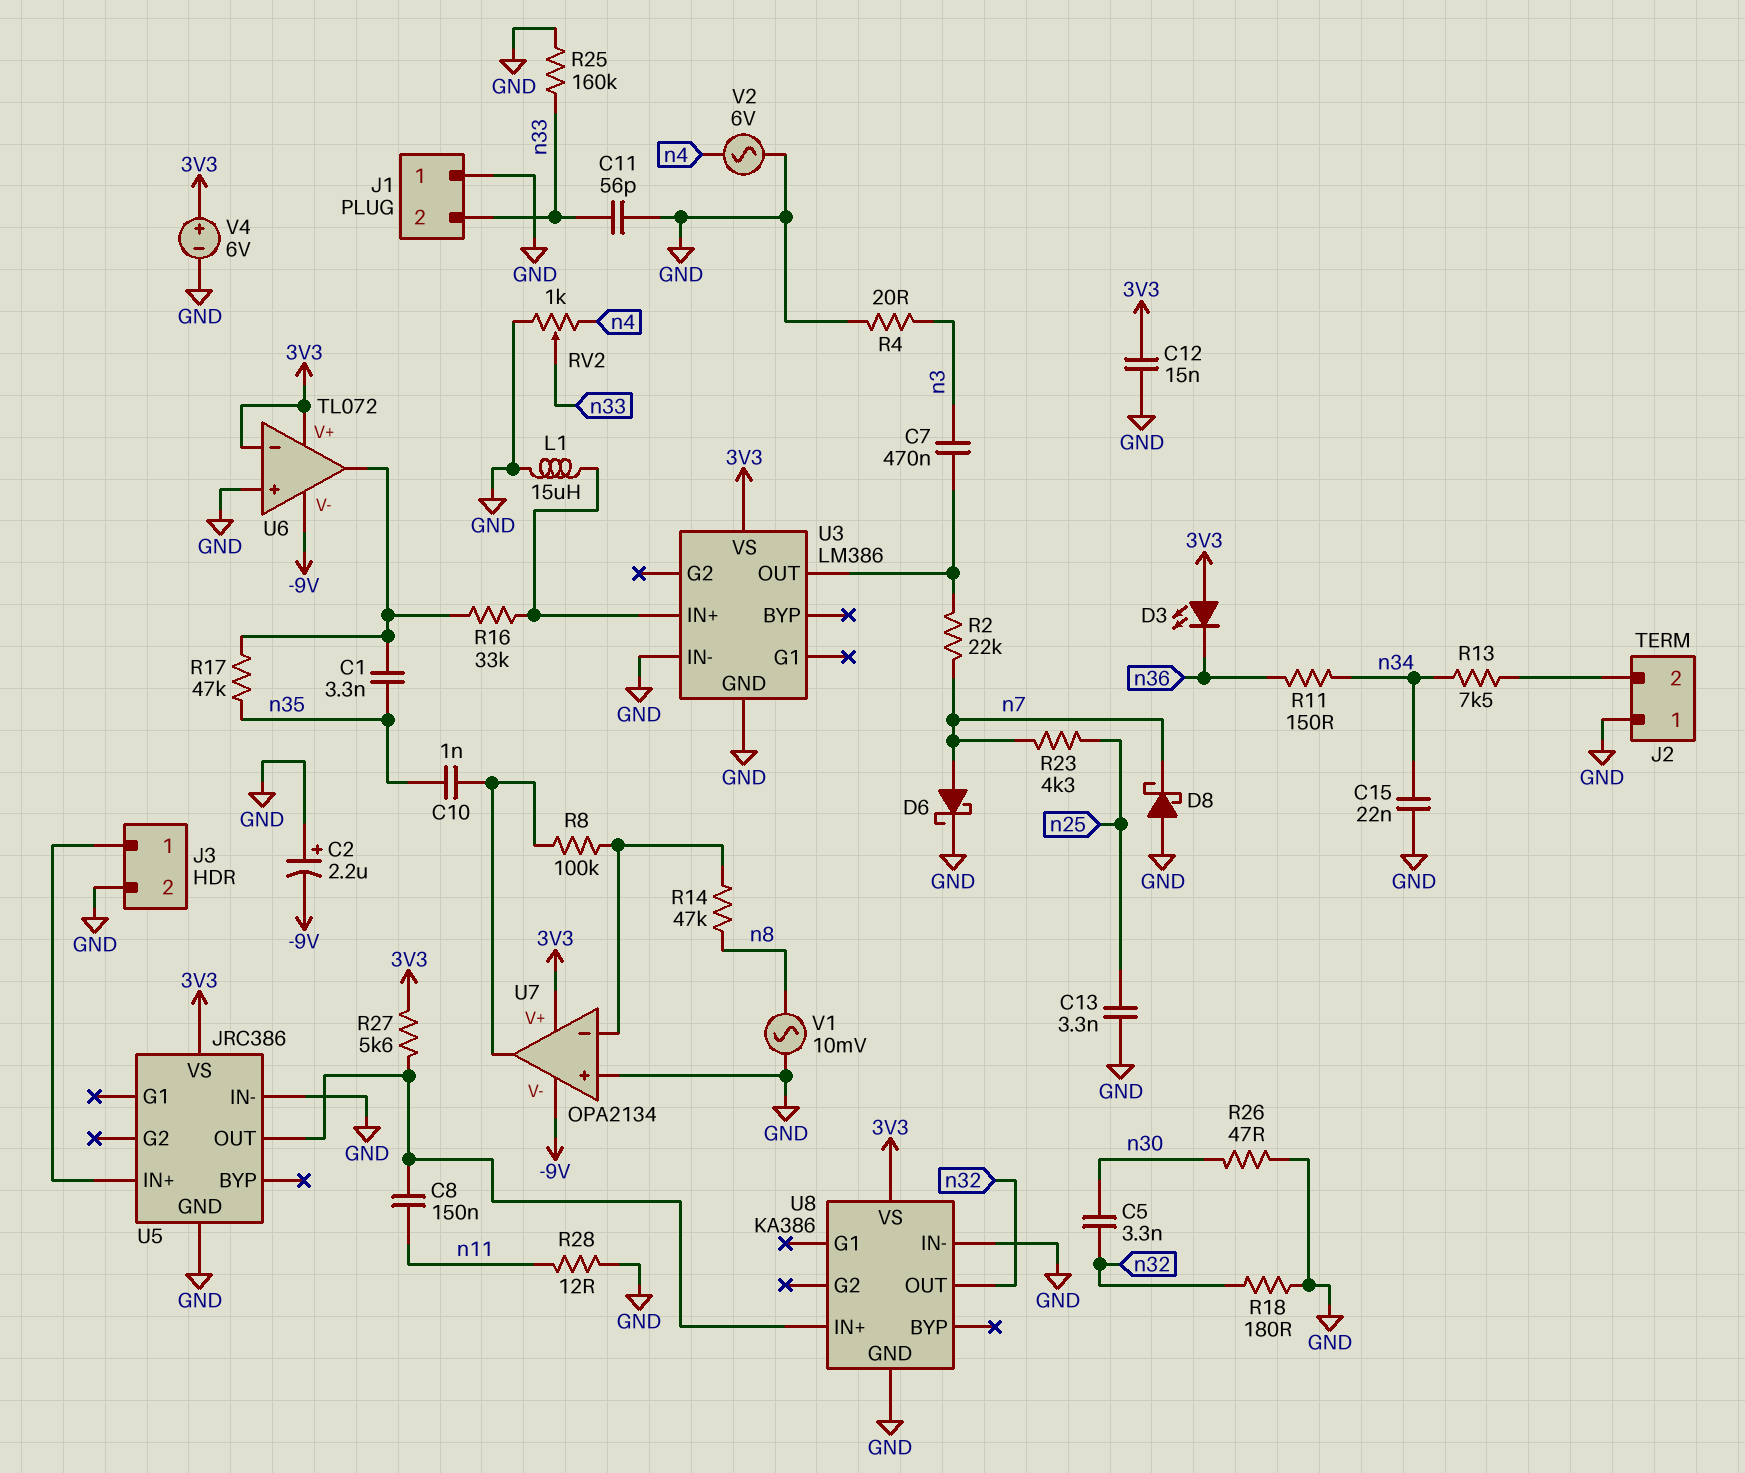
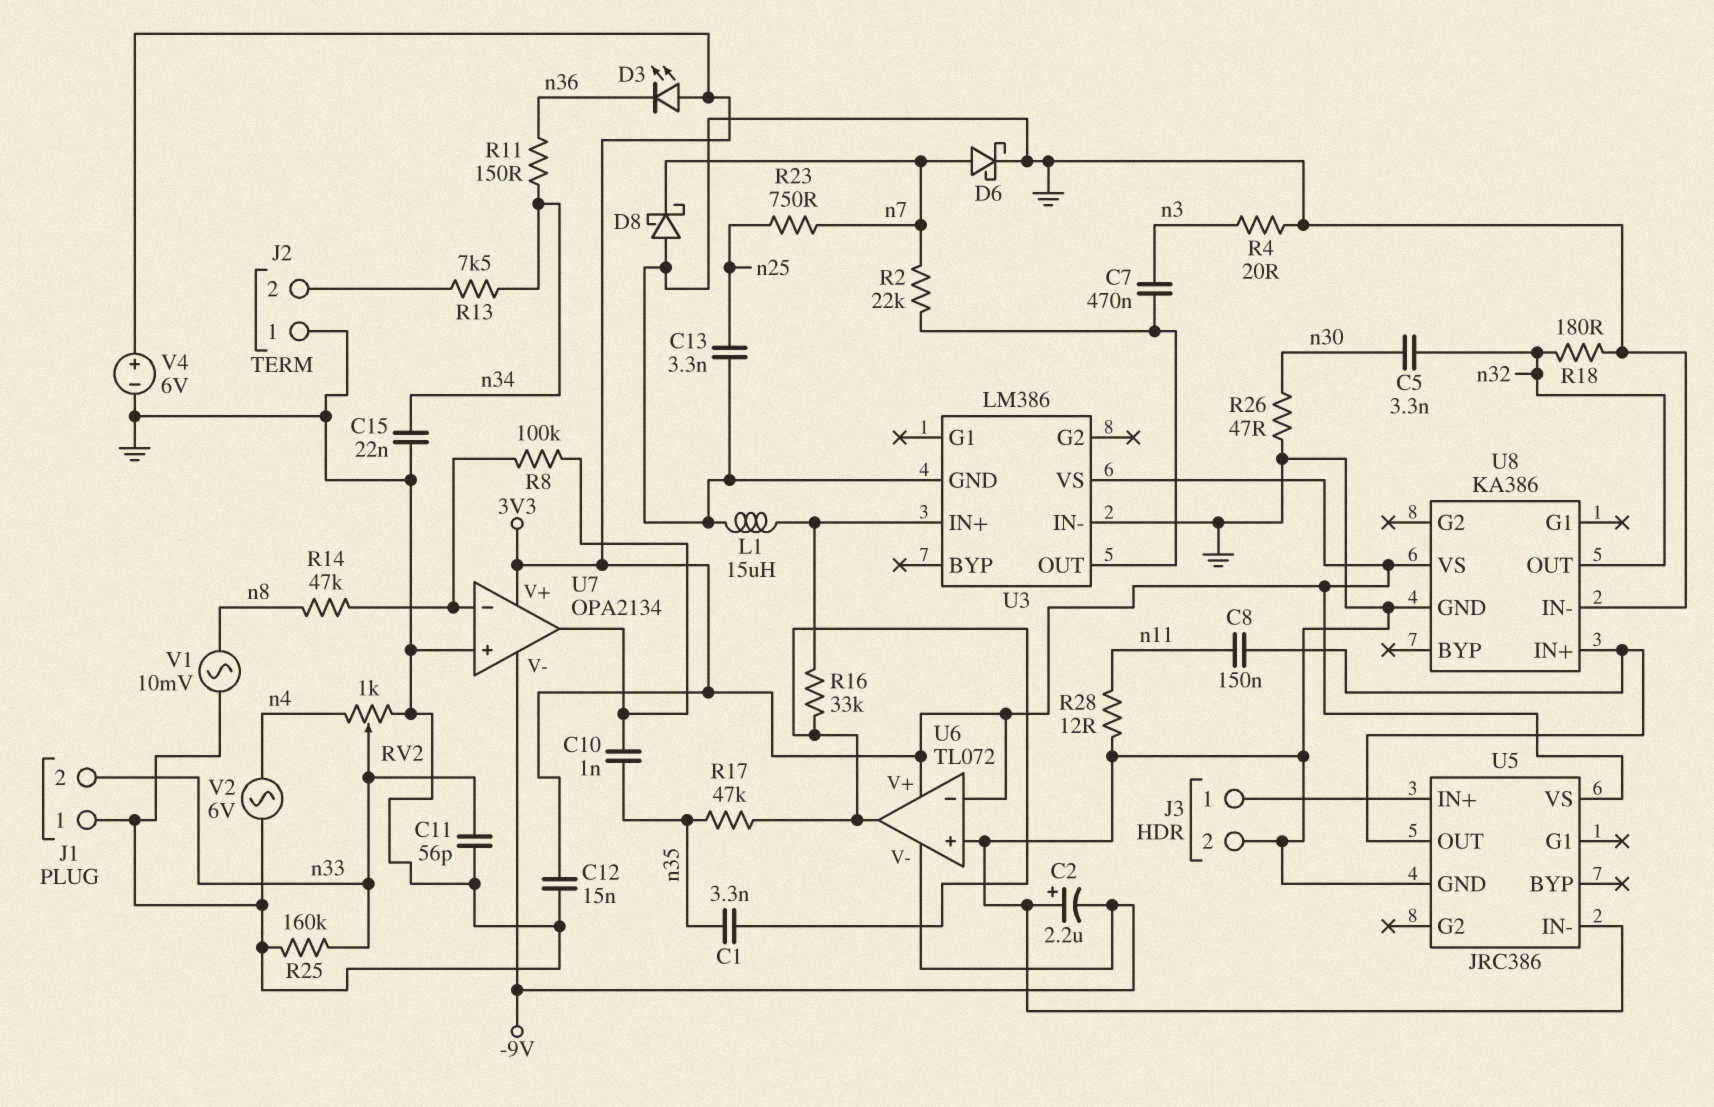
R23: 4.3k (n7, n25) -> 750 (n7, n25)
R27: 5.6k (3V3, U5/OUT) -> none

